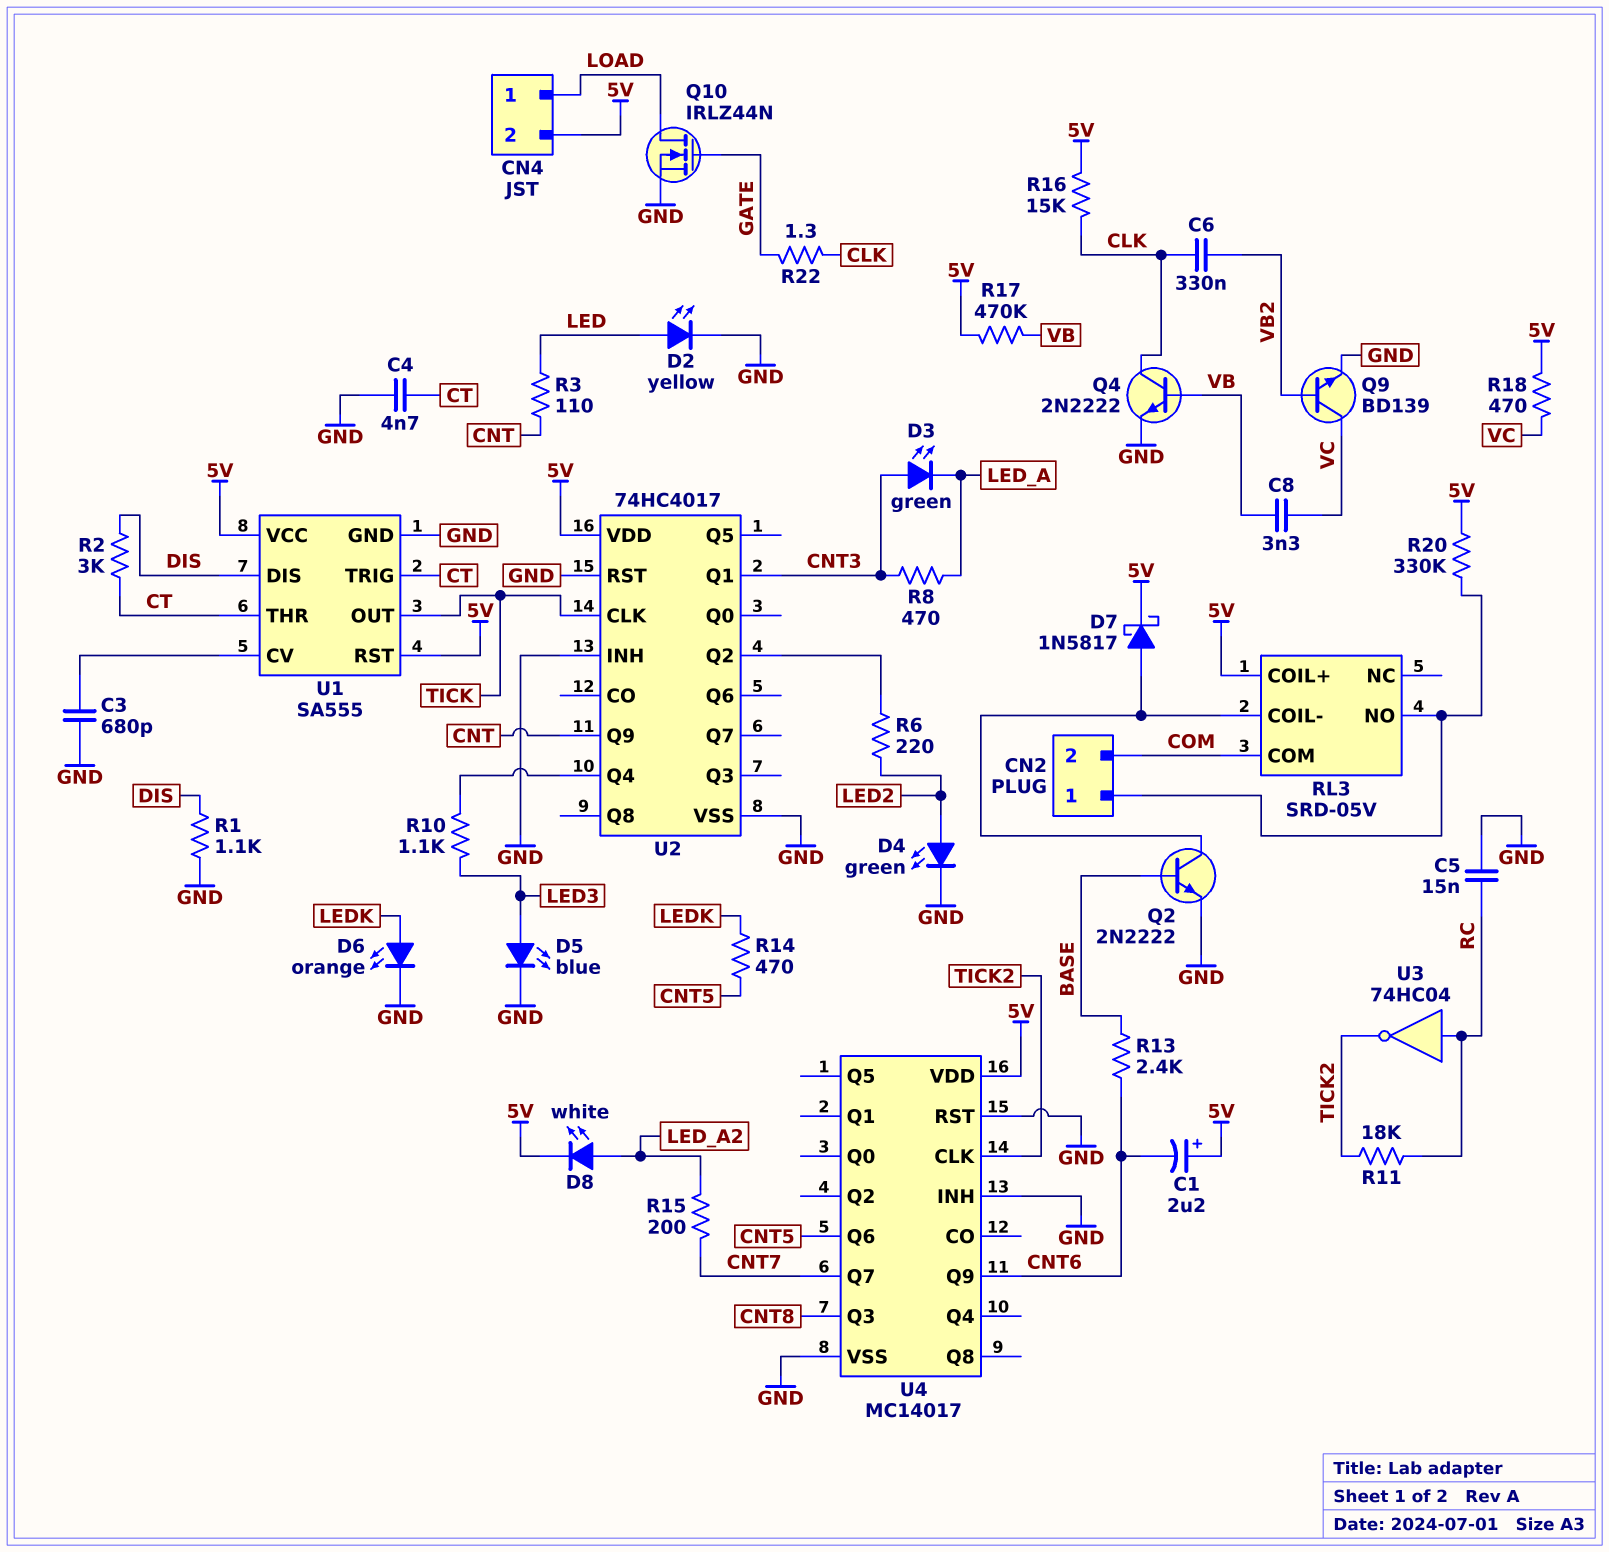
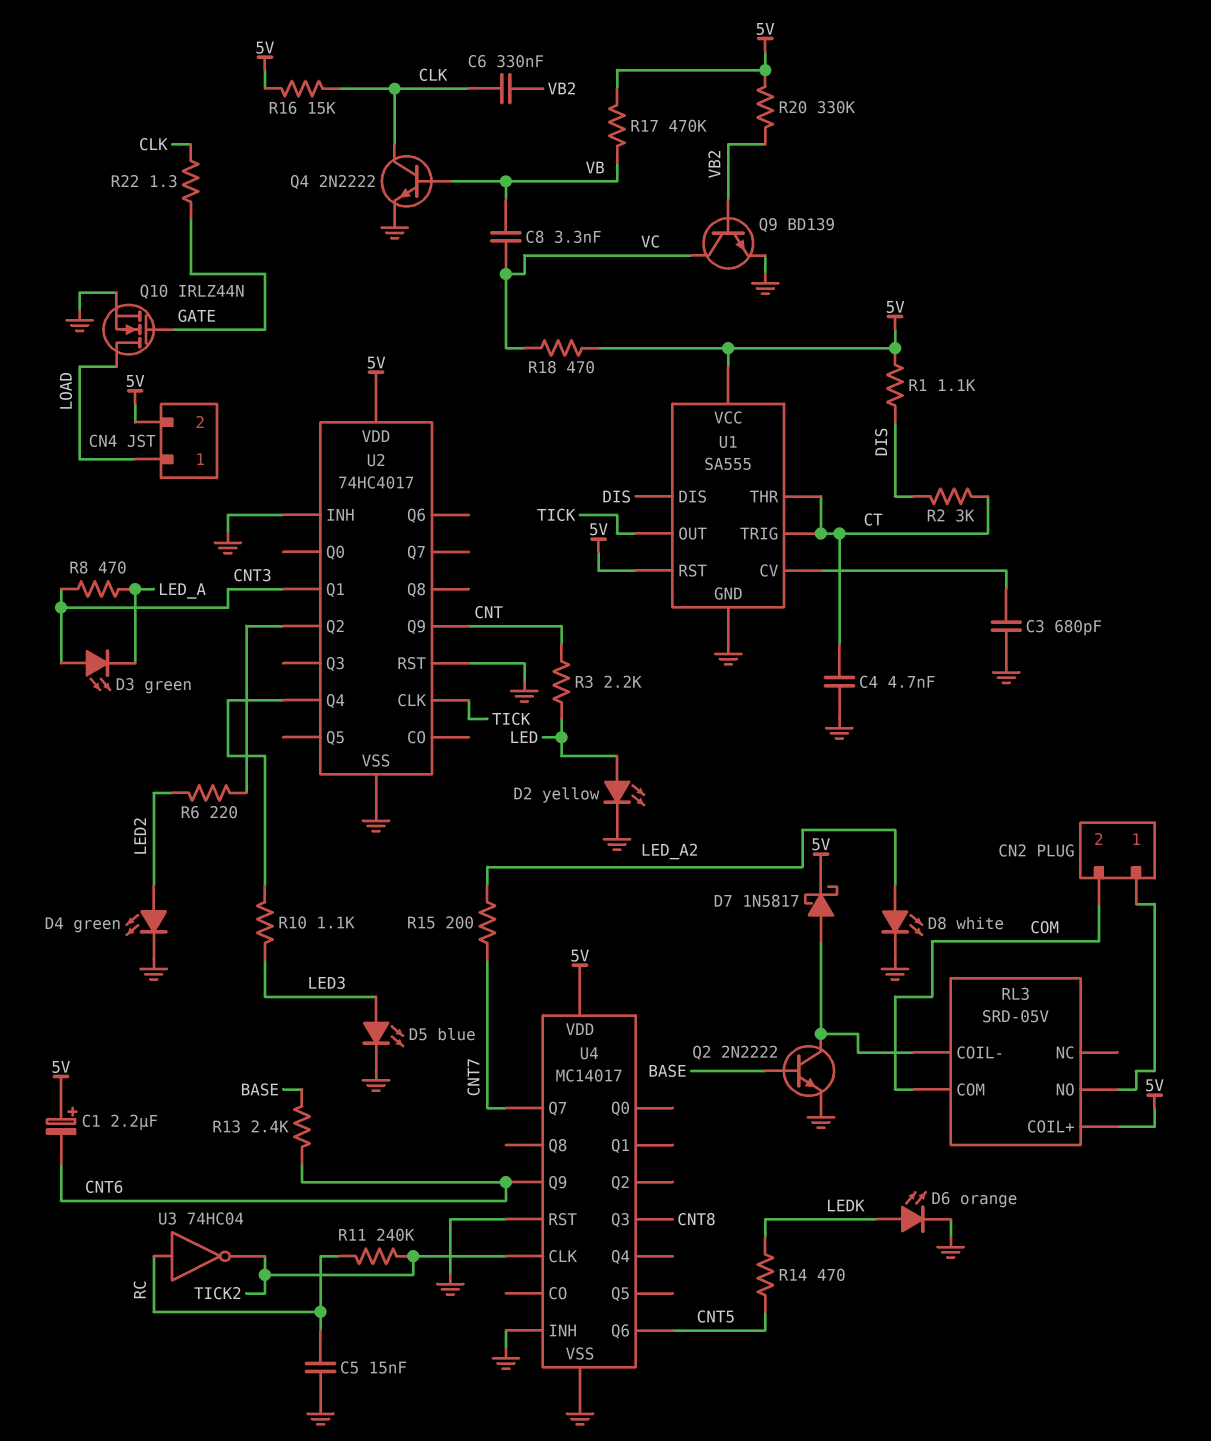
D8: LED white (A LED_A2, K 5V) -> LED white (A LED_A2, K GND)
R1: 1.1k (DIS, GND) -> 1.1k (5V, DIS)
R3: 110 (CNT, LED) -> 2.2k (CNT, LED)
R11: 18k (RC, TICK2) -> 240k (RC, TICK2)
R20: 330k (5V, CN2/1) -> 330k (5V, VB2)

